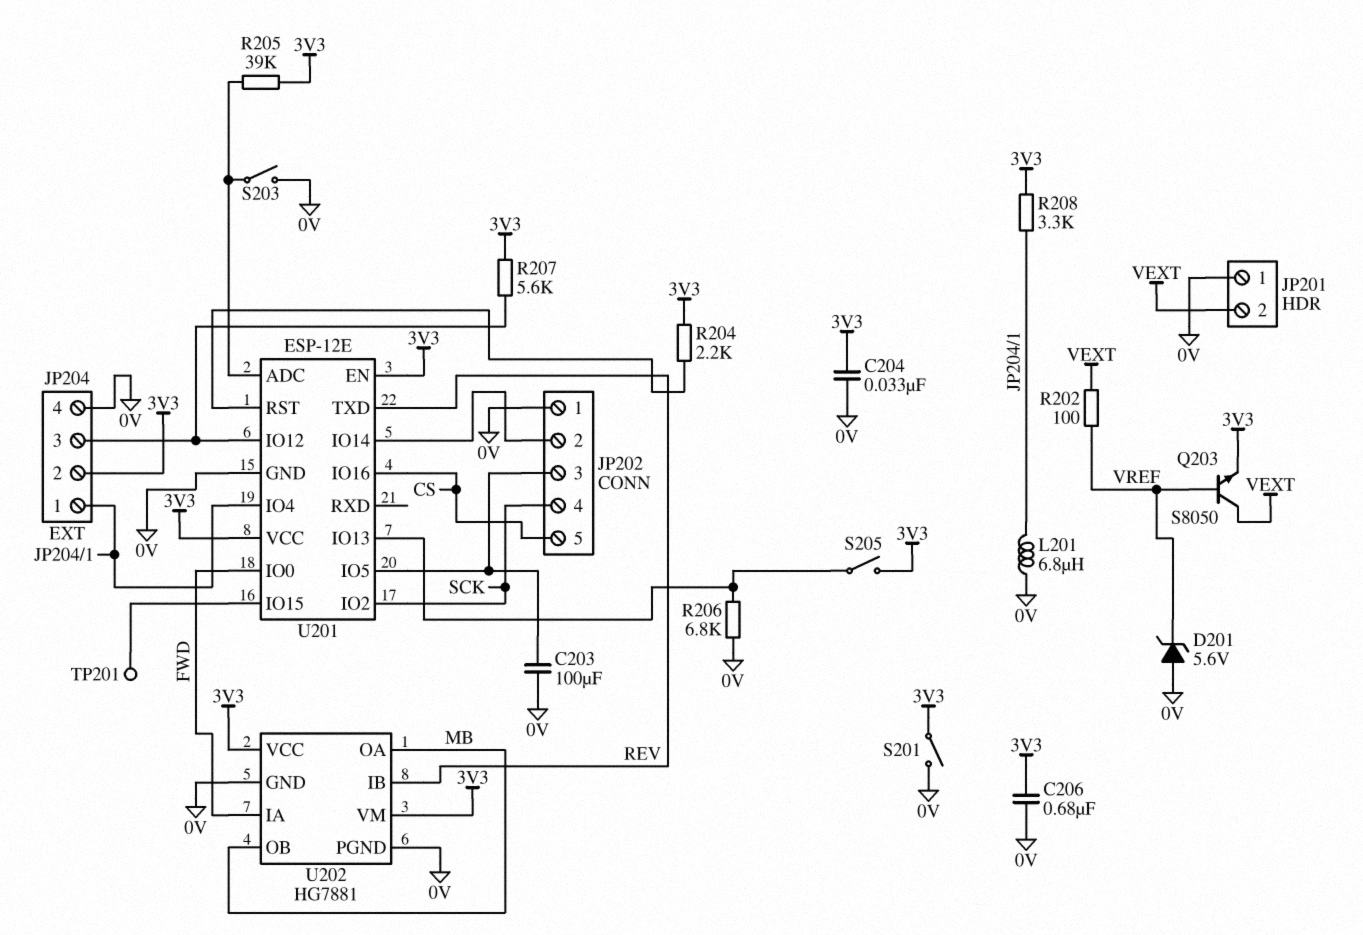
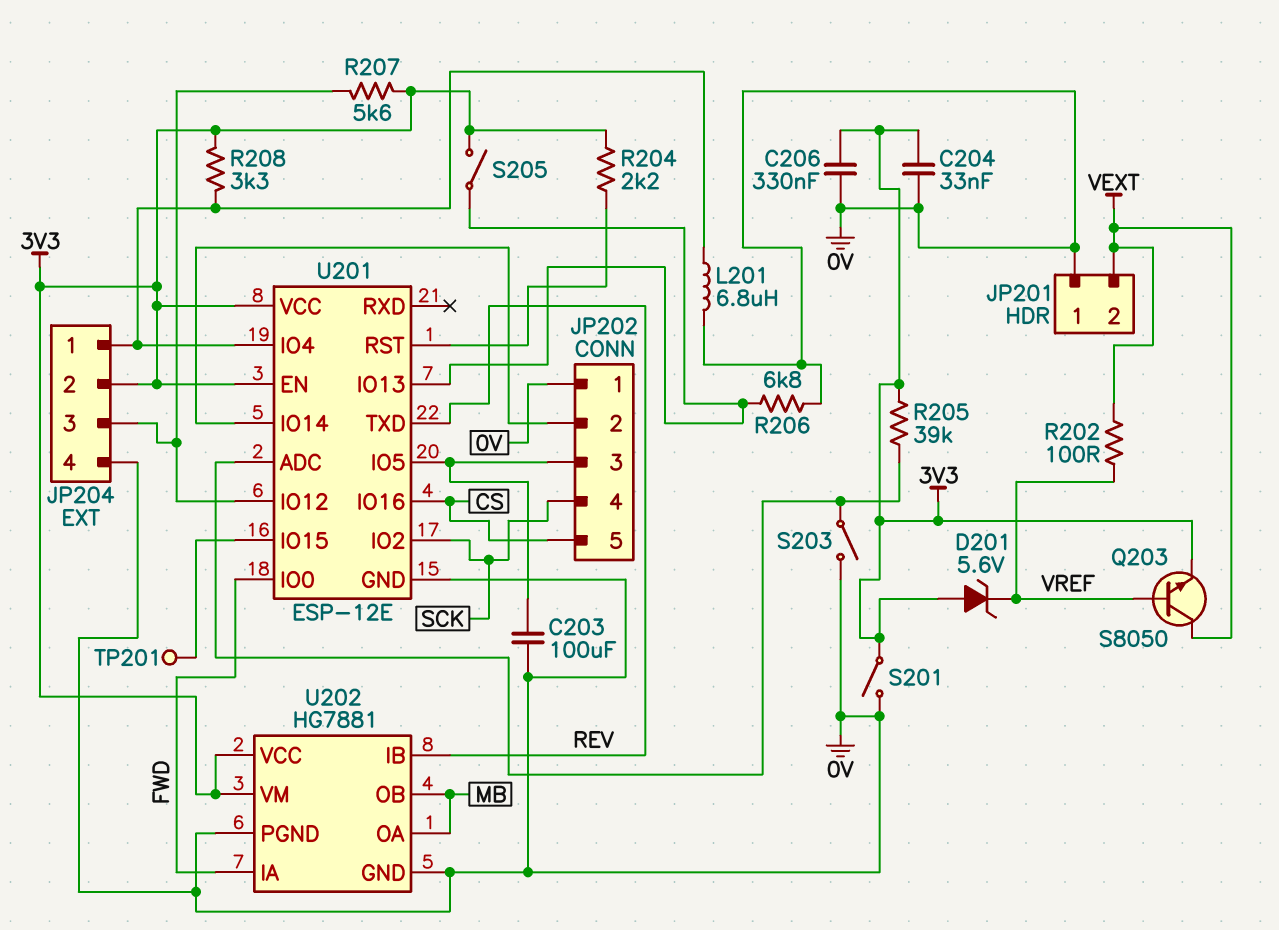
C206: 680nF (0V, 3V3) -> 330nF (0V, 3V3)
D201: zener 5.6V (A 0V, K VREF) -> zener 5.6V (A 3V3, K VREF)

